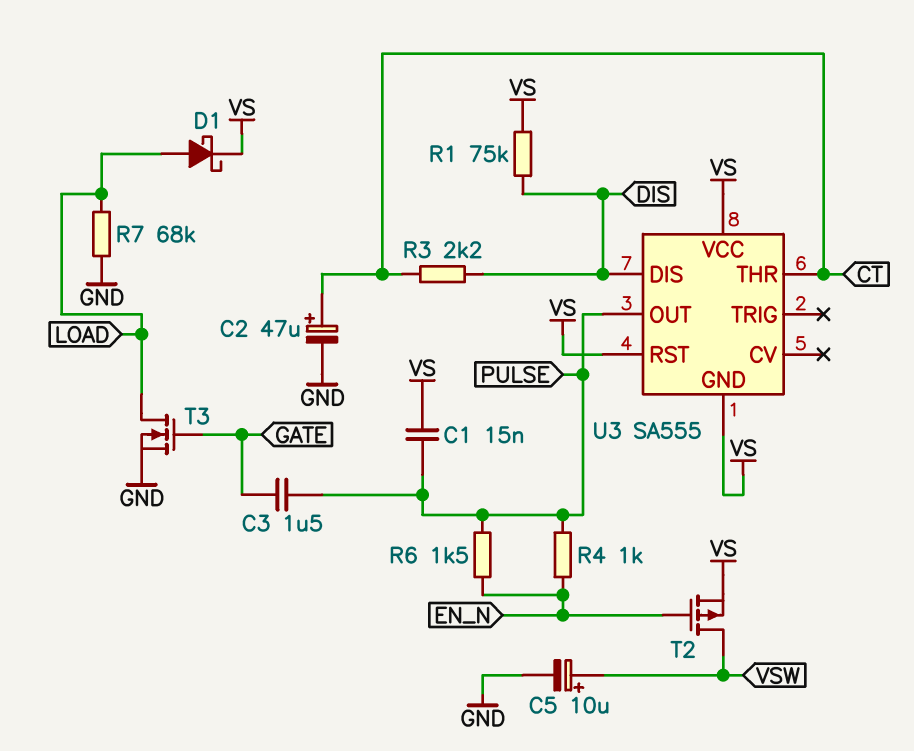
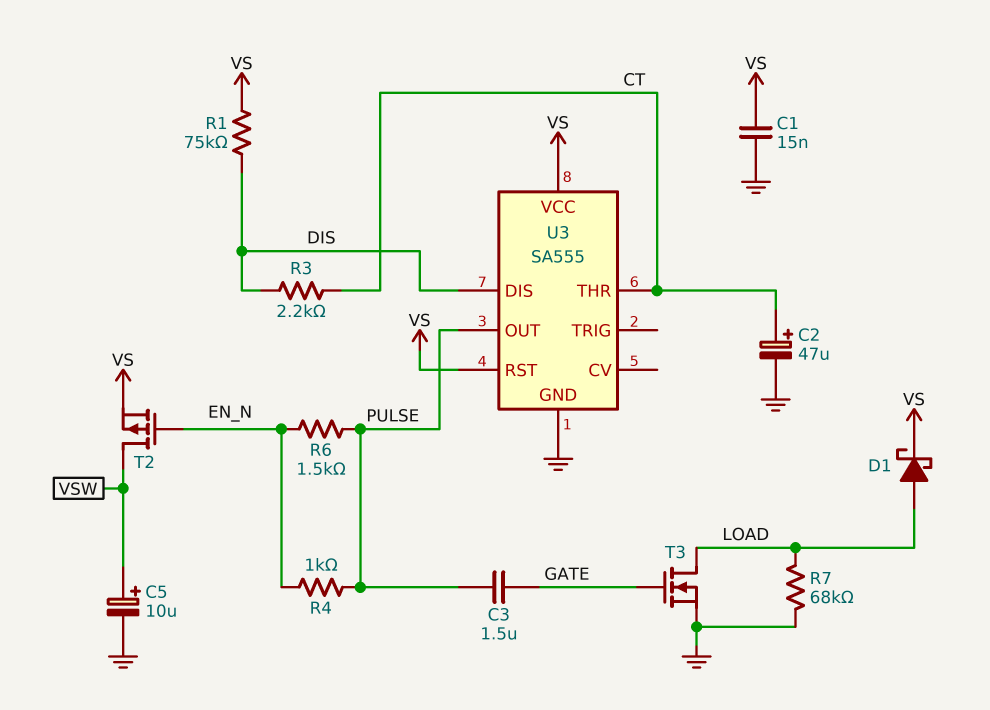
C1: 15nF (PULSE, VS) -> 15nF (GND, VS)
U3 pin GND: VS -> GND

